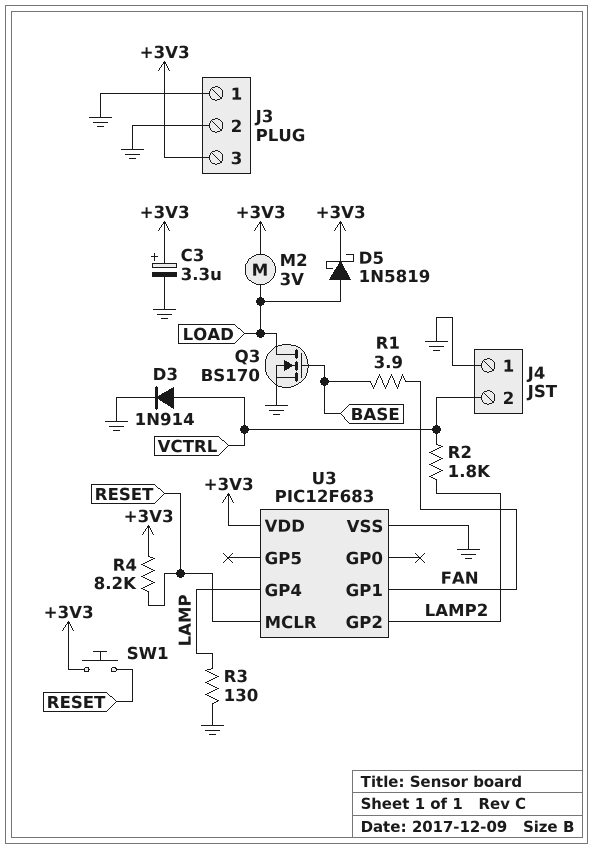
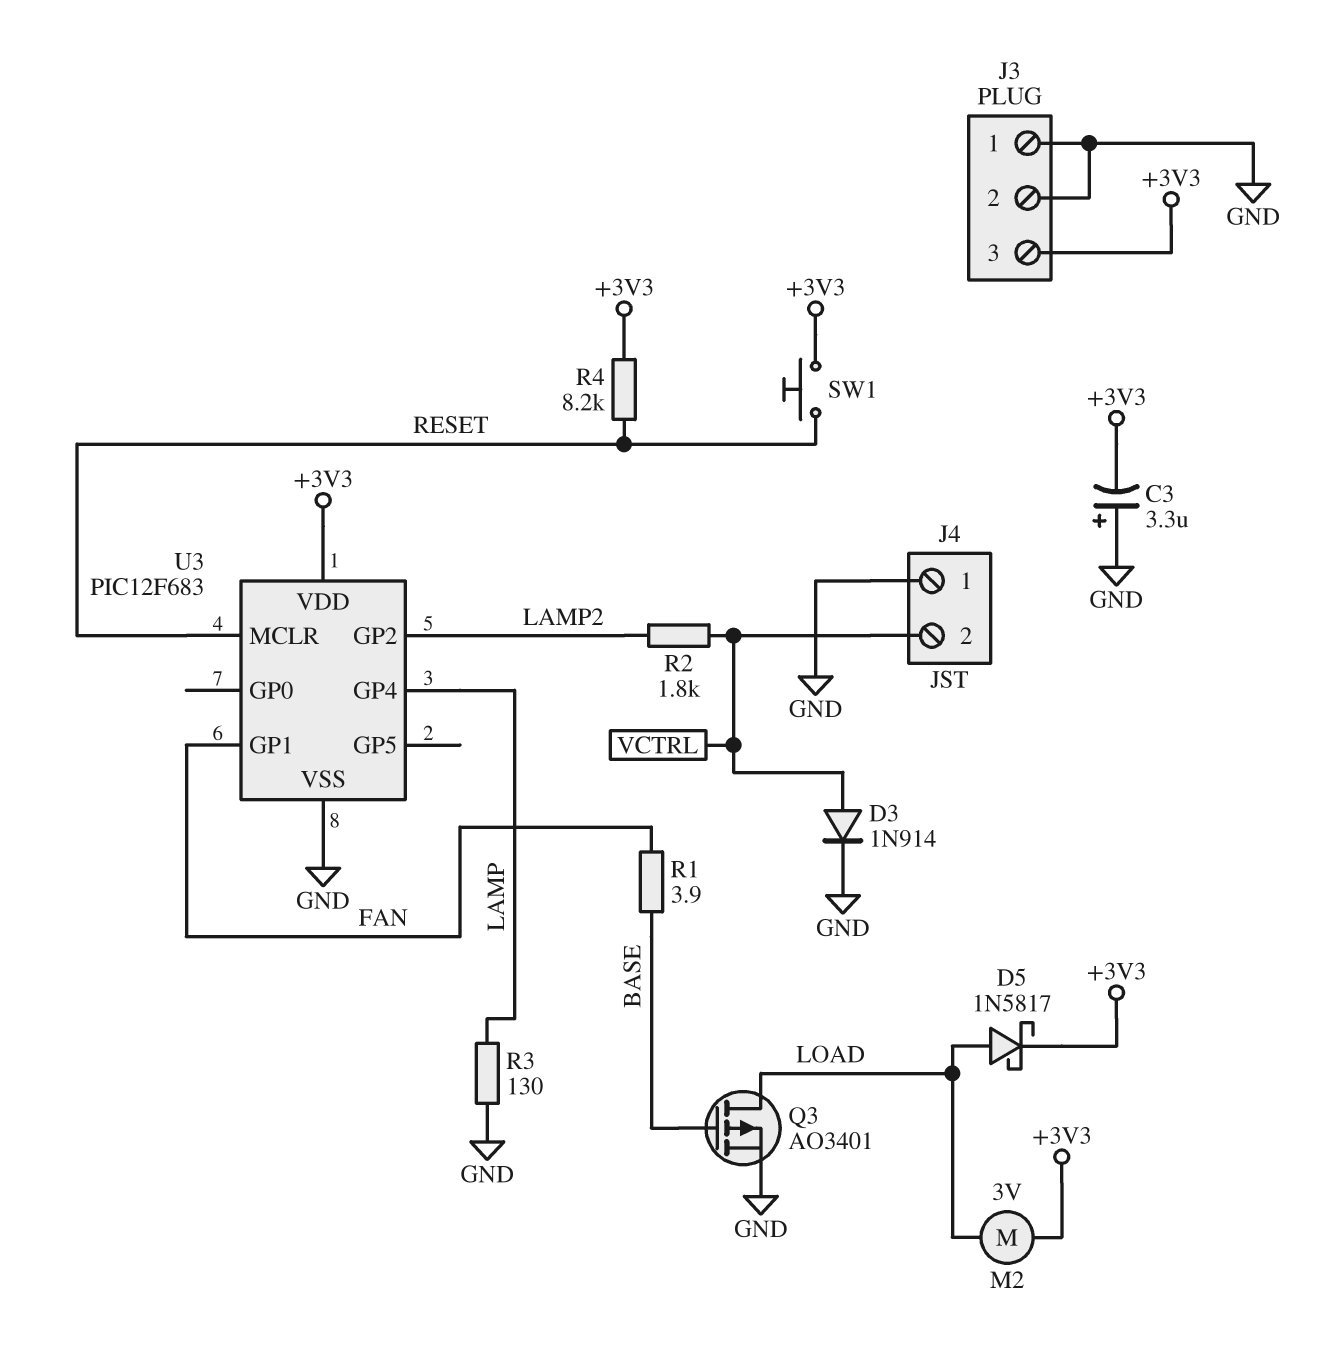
C3: 3.3uF (plus +3V3, minus GND) -> 3.3uF (plus GND, minus +3V3)
D5: schottky 1N5819 (A LOAD, K +3V3) -> schottky 1N5817 (A LOAD, K +3V3)
Q3: NMOS BS170 (G BASE, D LOAD, S GND) -> PMOS AO3401 (G BASE, D LOAD, S GND)

